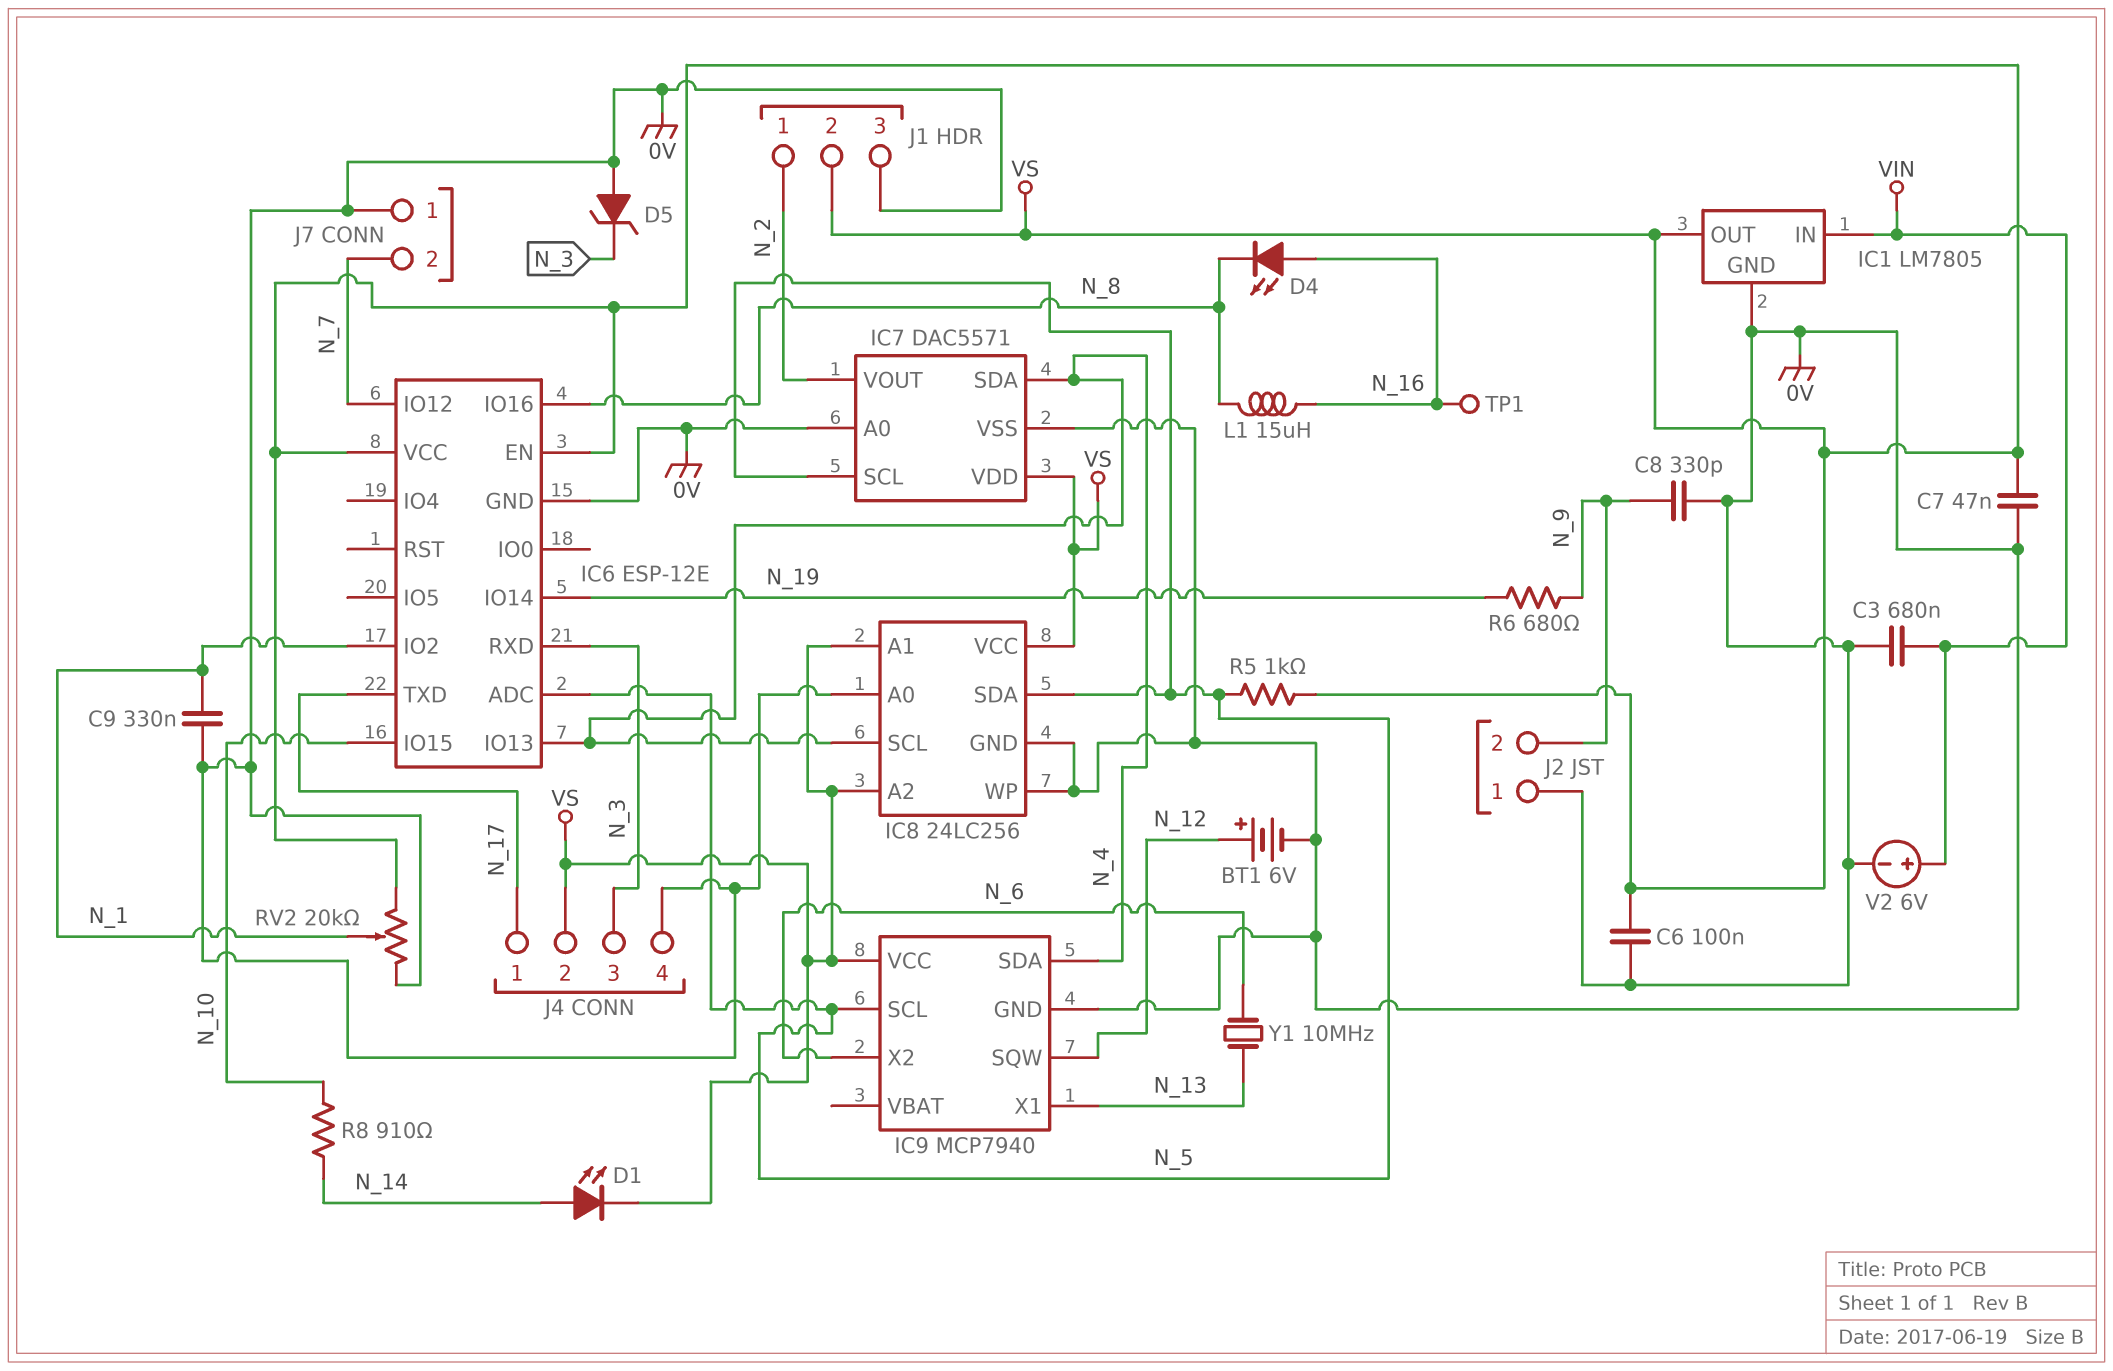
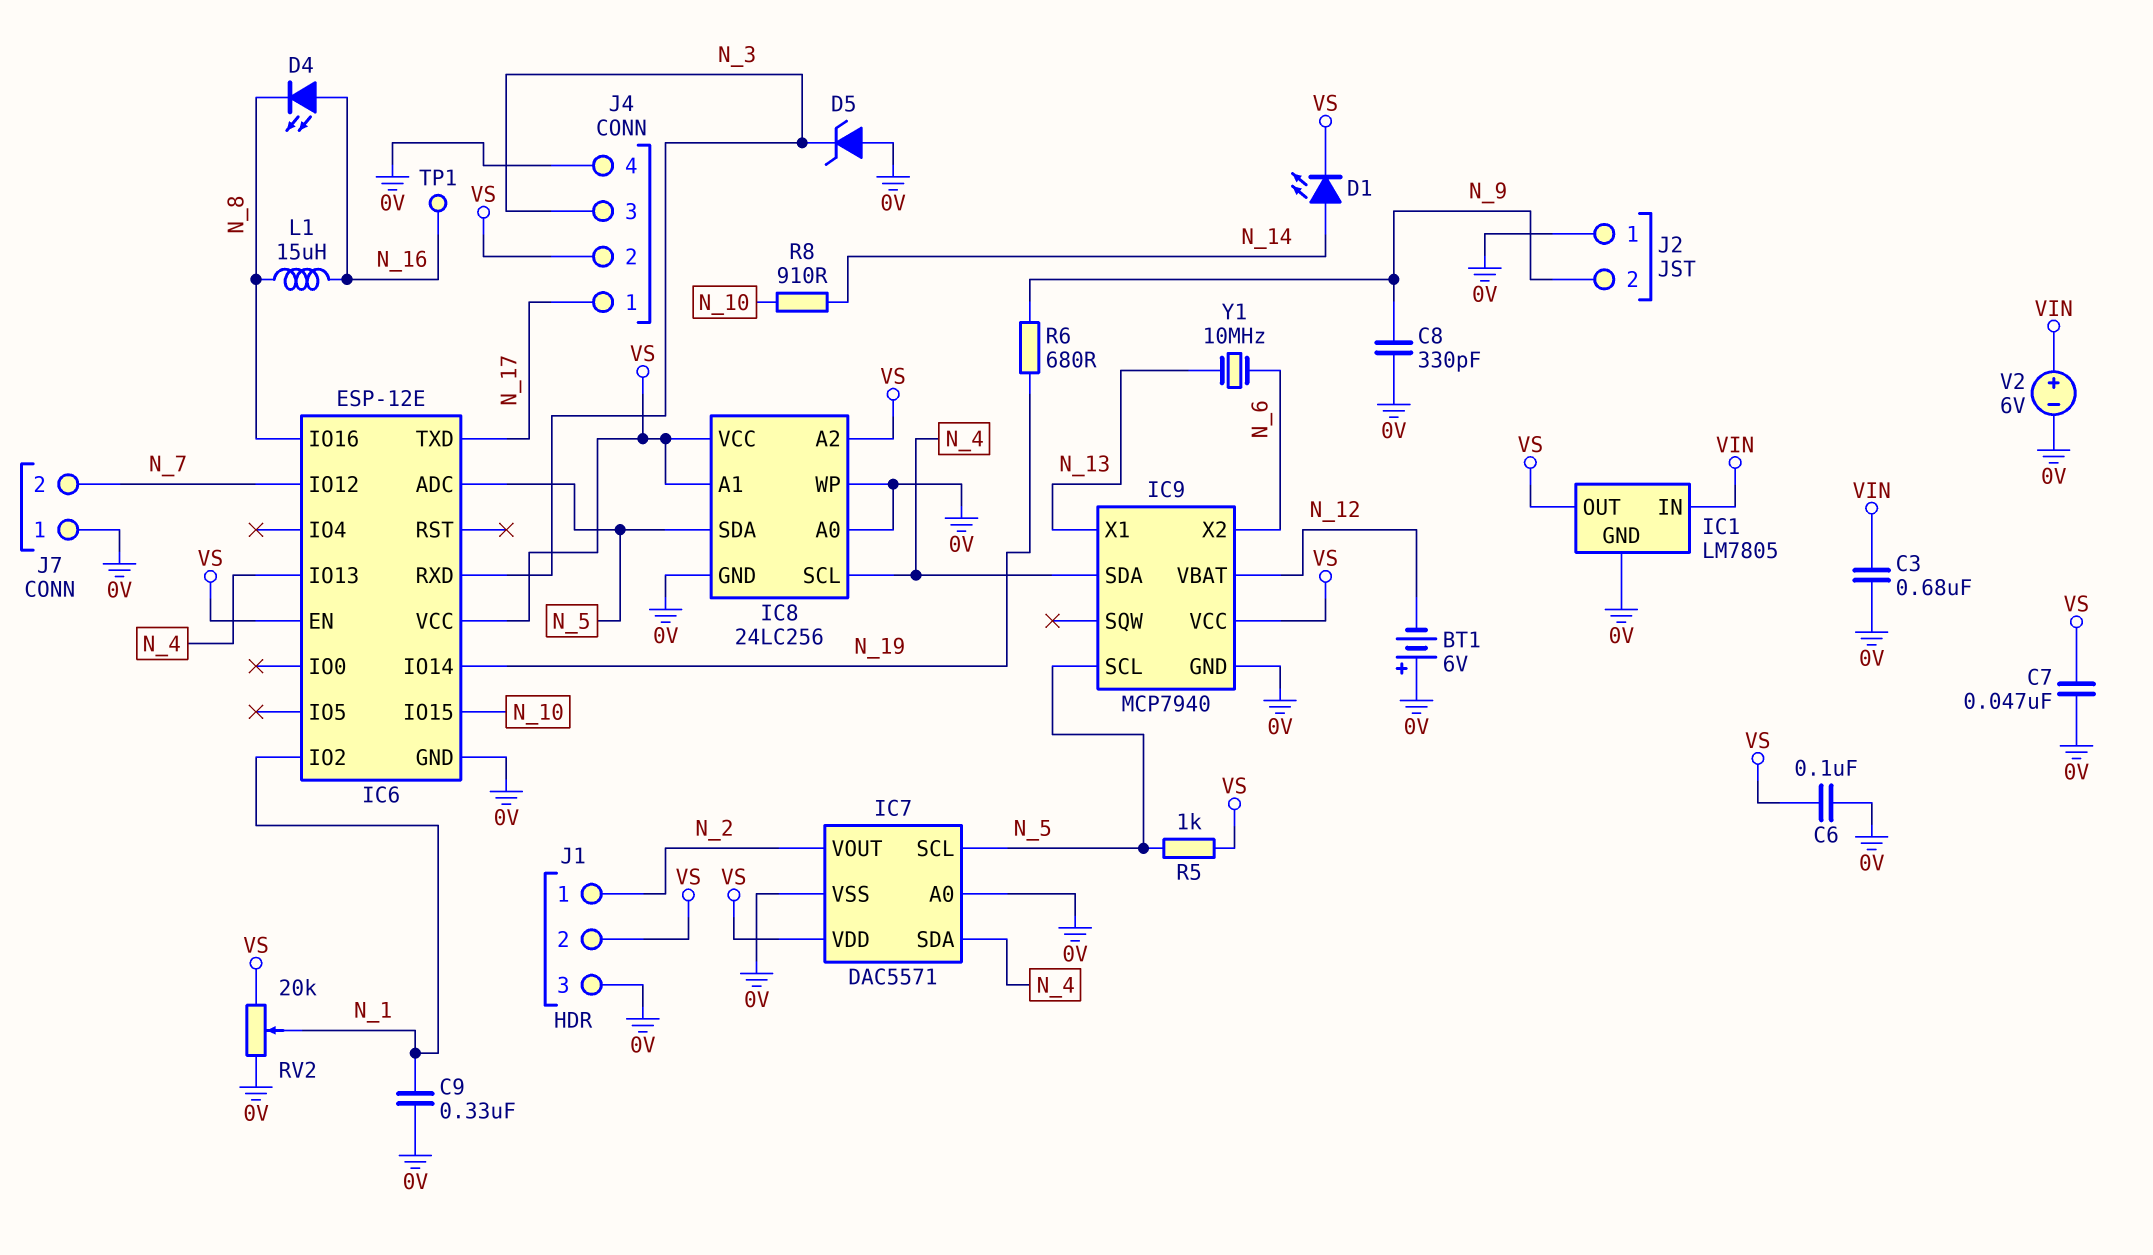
BT1: 6V (plus N_12, minus 0V) -> 6V (plus 0V, minus N_12)
IC9 pin SQW: N_12 -> none
IC9 pin VBAT: none -> N_12

